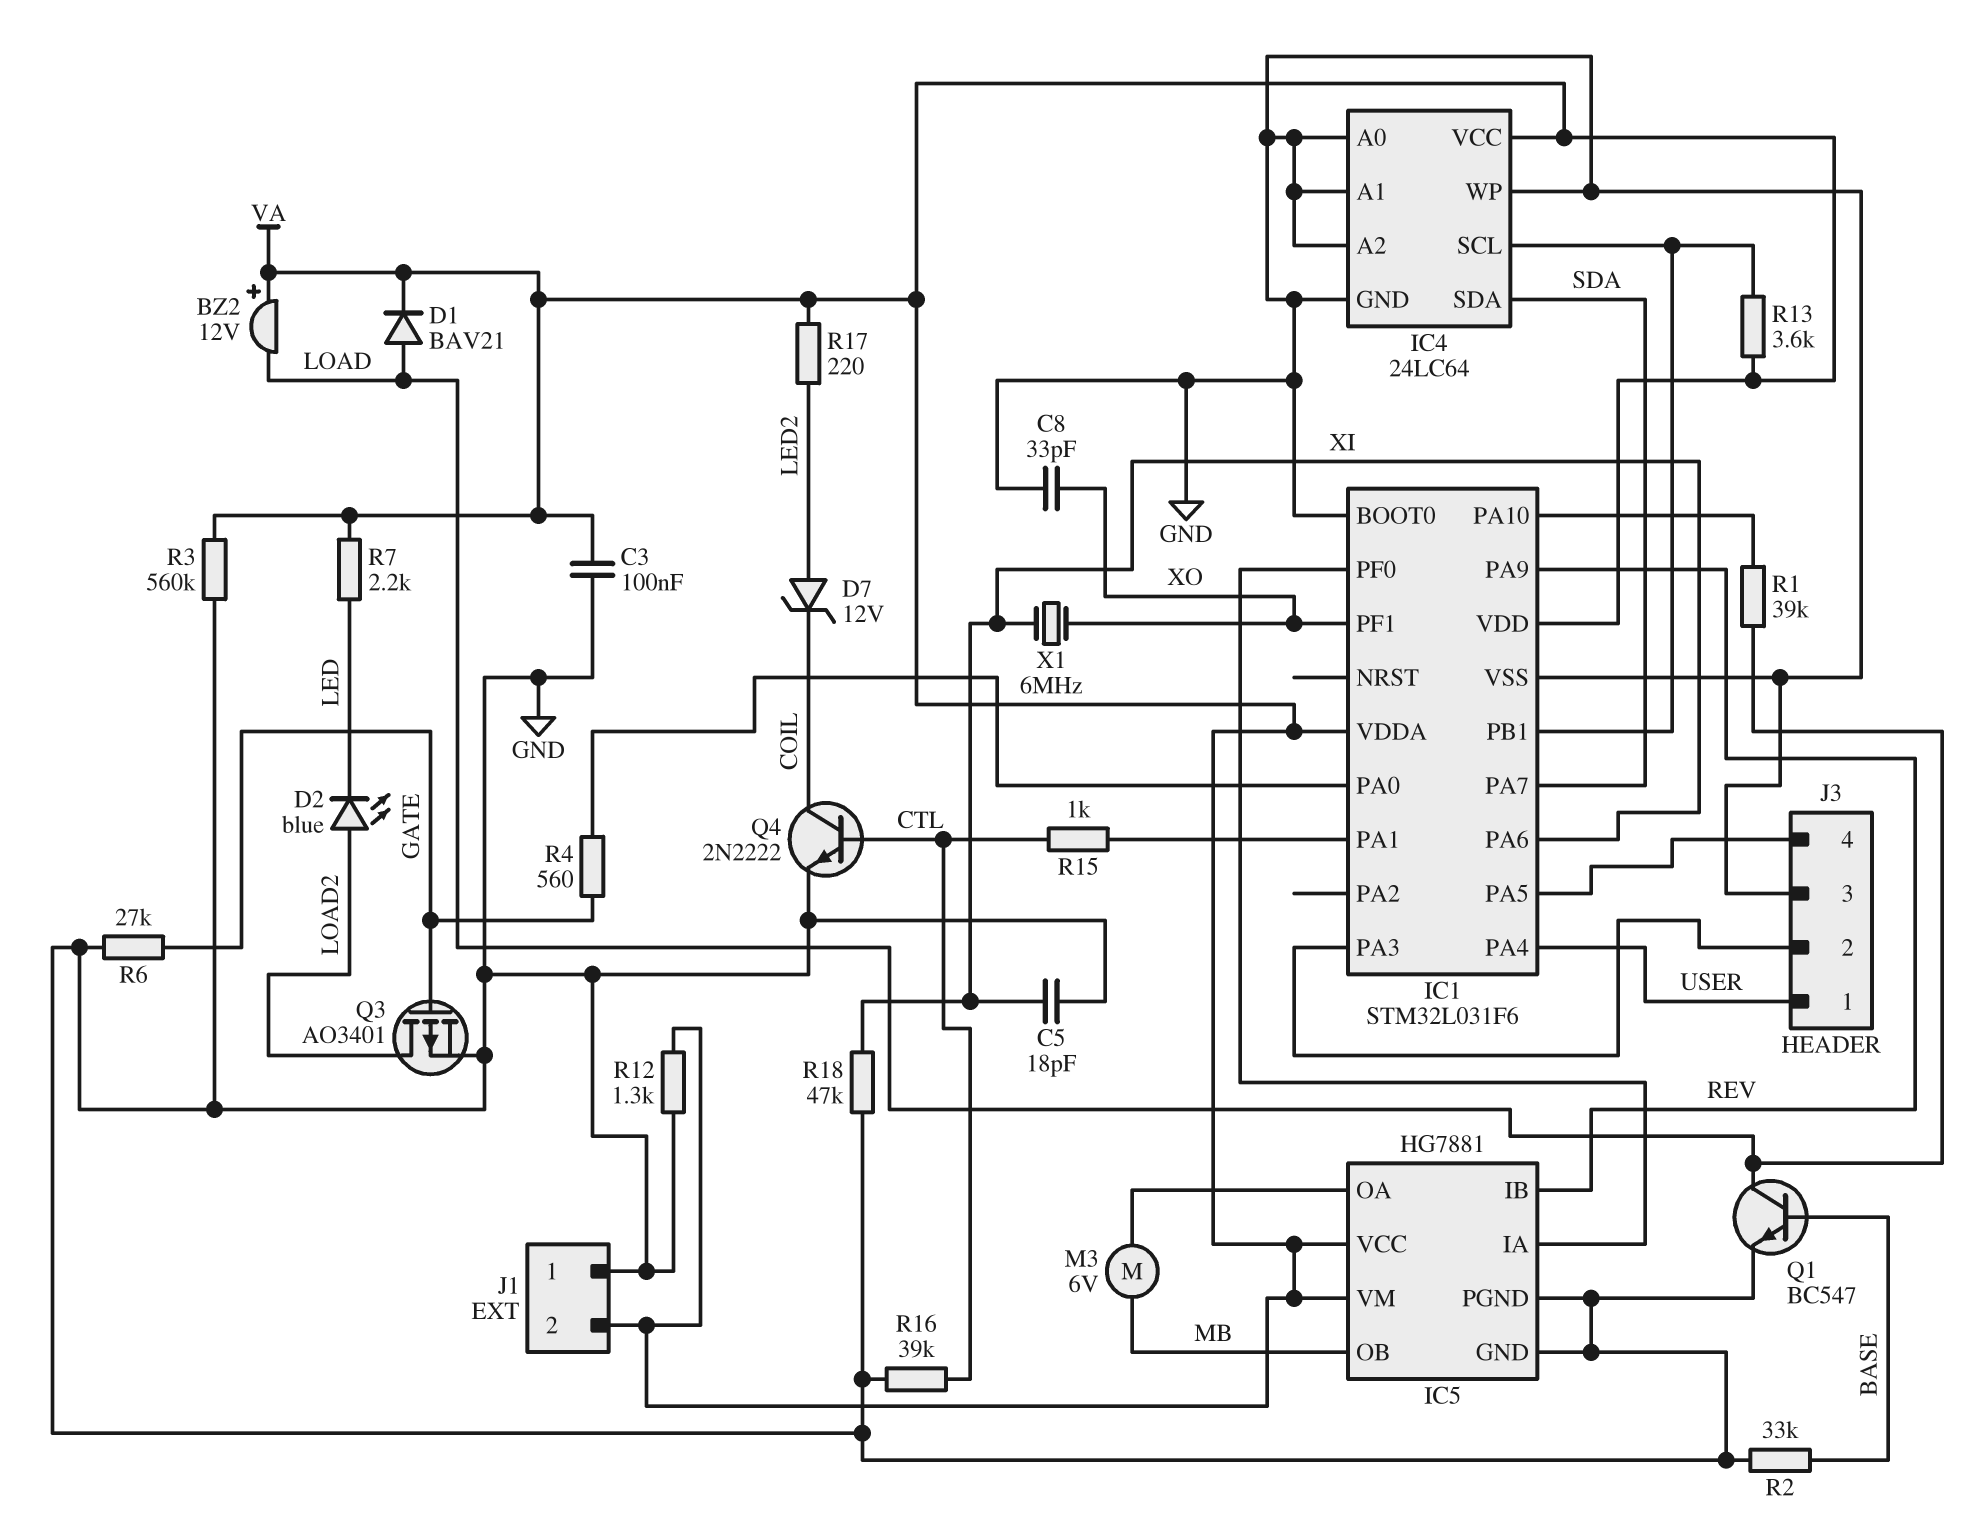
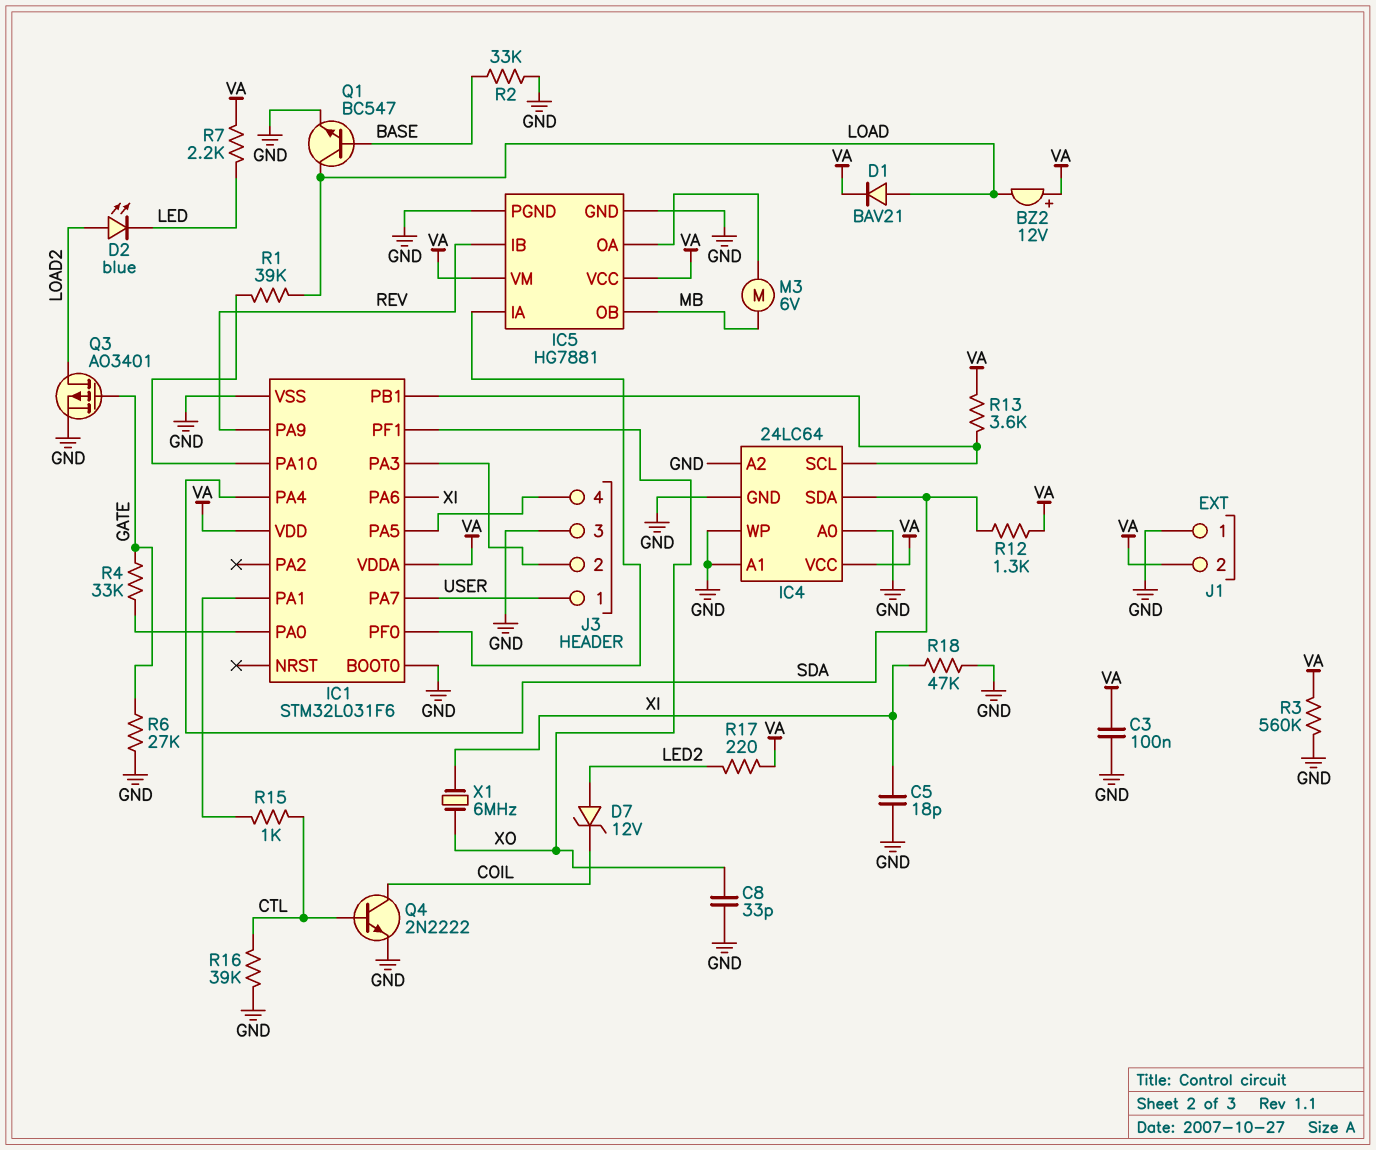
IC1 pin PA4: USER -> SDA
IC1 pin PA7: SDA -> USER
R4: 560 (GATE, IC1/PA0) -> 33k (GATE, IC1/PA0)
R12: 1.3k (GND, VA) -> 1.3k (SDA, VA)

